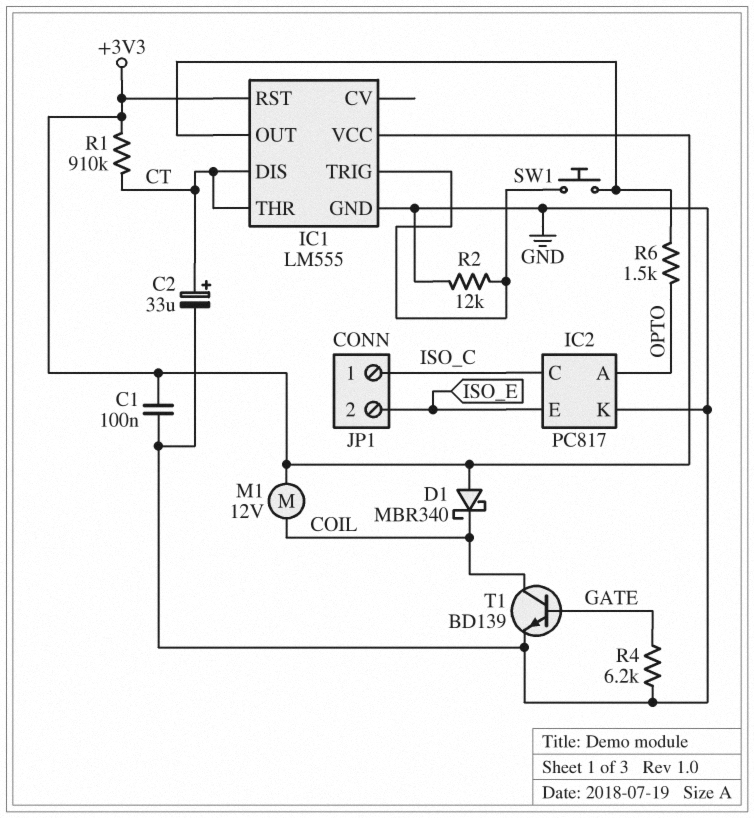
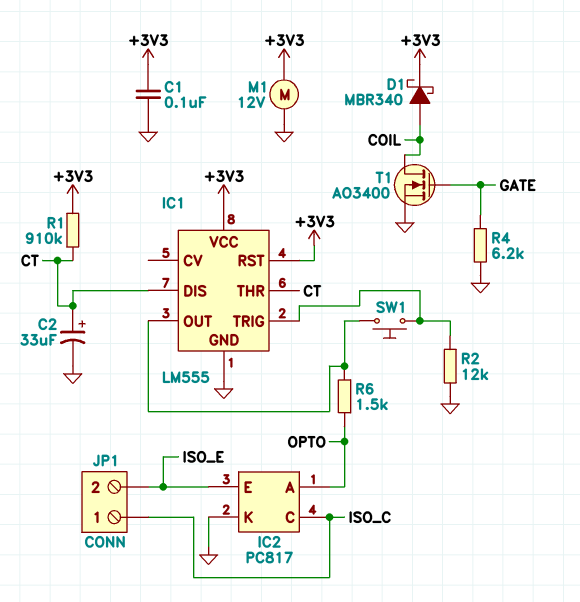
D1: schottky MBR340 (A +3V3, K COIL) -> schottky MBR340 (A COIL, K +3V3)
M1: motor 12V (+3V3, COIL) -> motor 12V (+3V3, GND)
T1: NPN BD139 (B GATE, C COIL, E GND) -> NMOS AO3400 (G GATE, D COIL, S GND)

